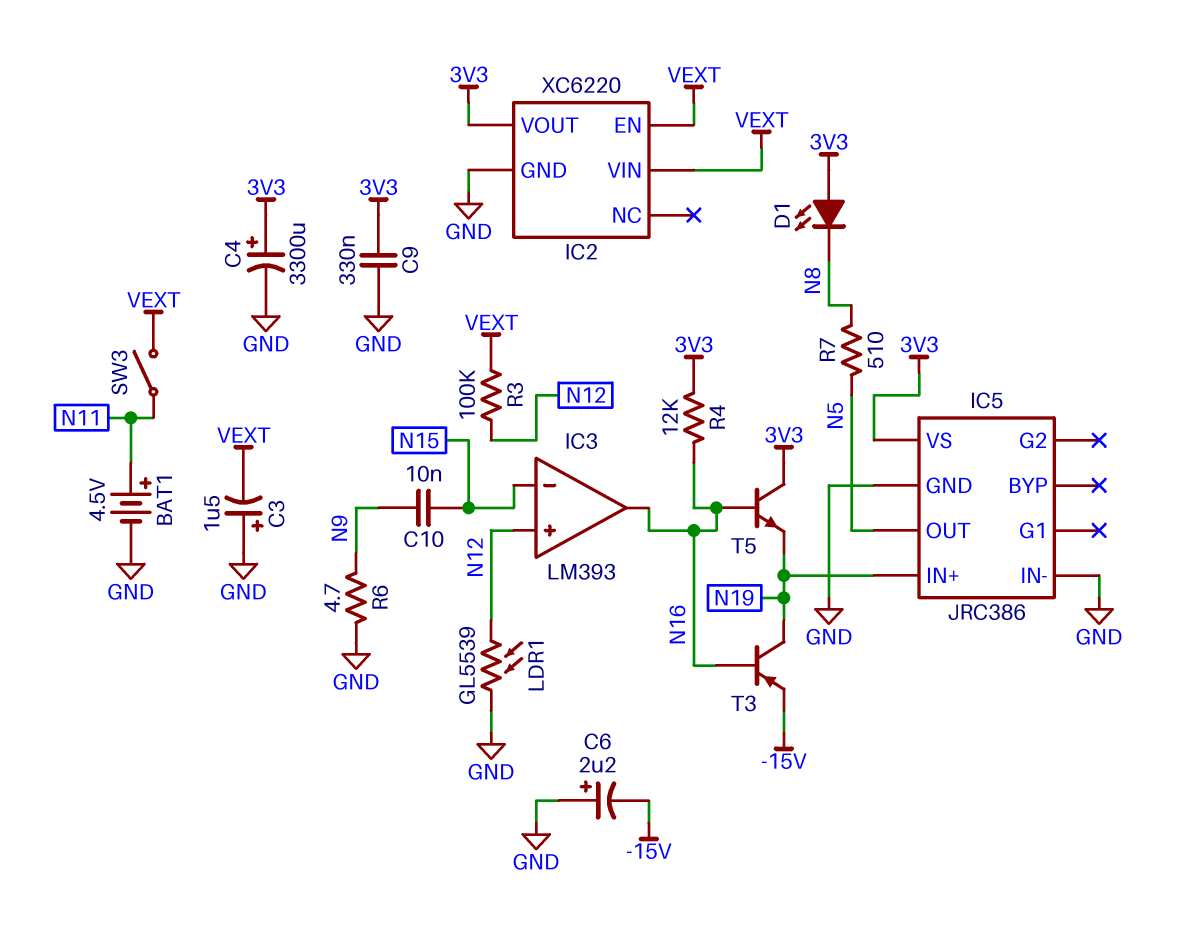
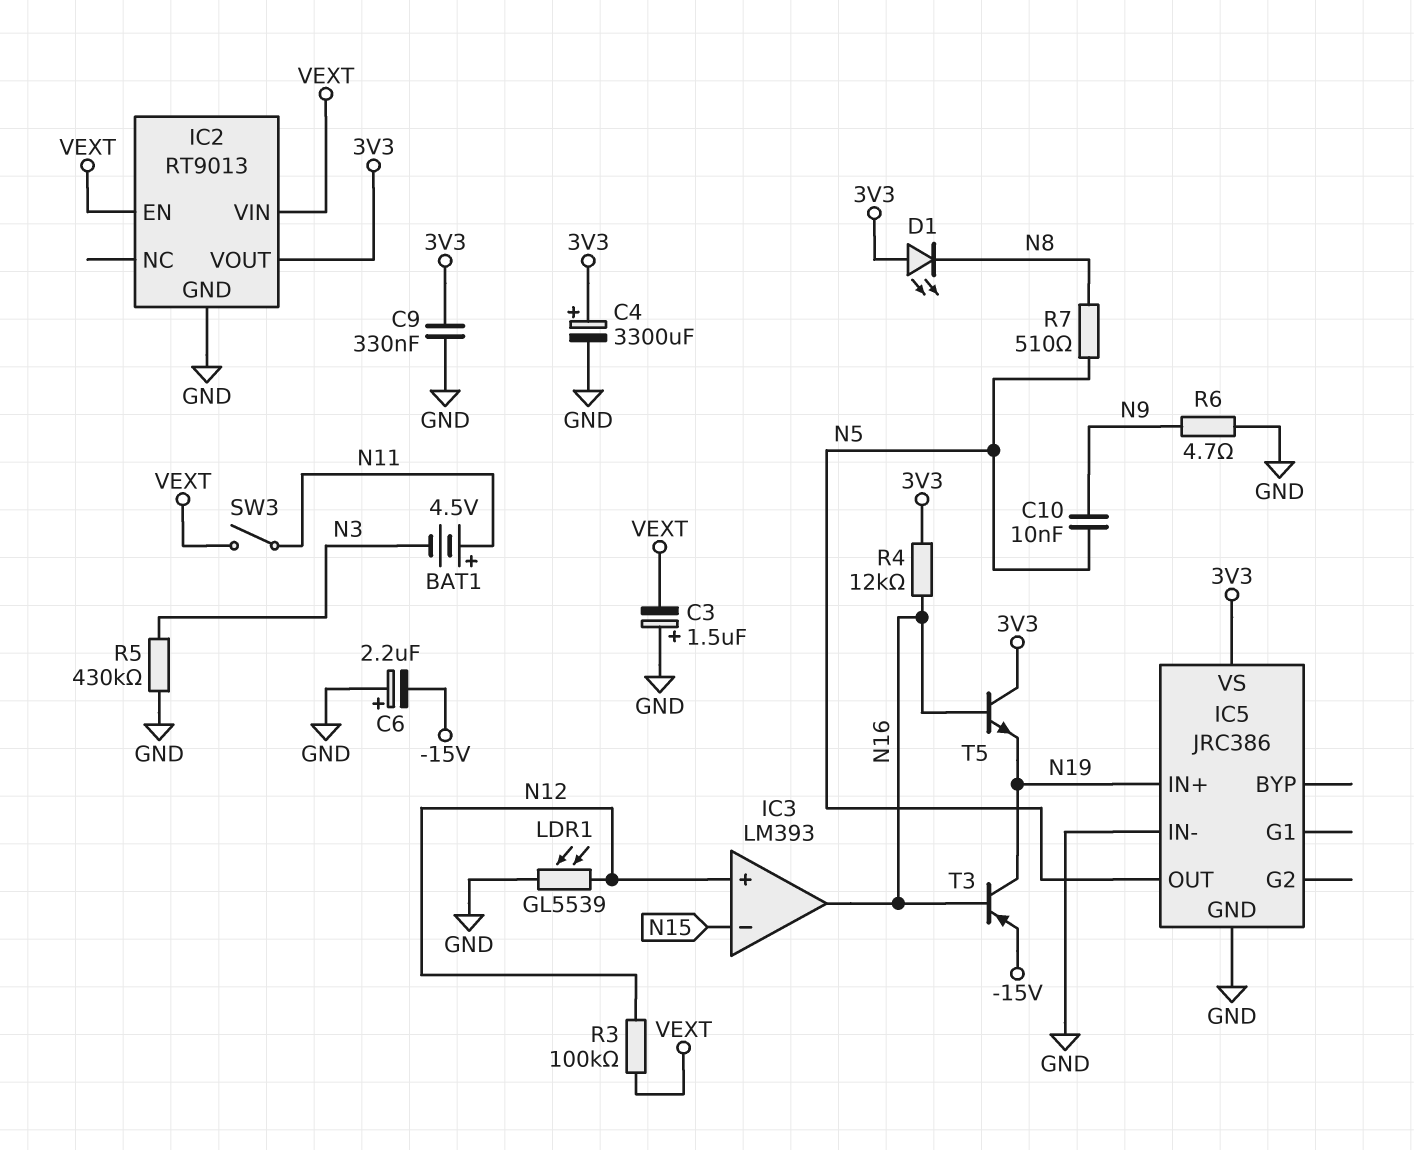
BAT1: 4.5V (plus N11, minus GND) -> 4.5V (plus N11, minus N3)
C10: 10nF (N9, N15) -> 10nF (N5, N9)
IC2: XC6220 -> RT9013
R5: none -> 430k (GND, N3)

